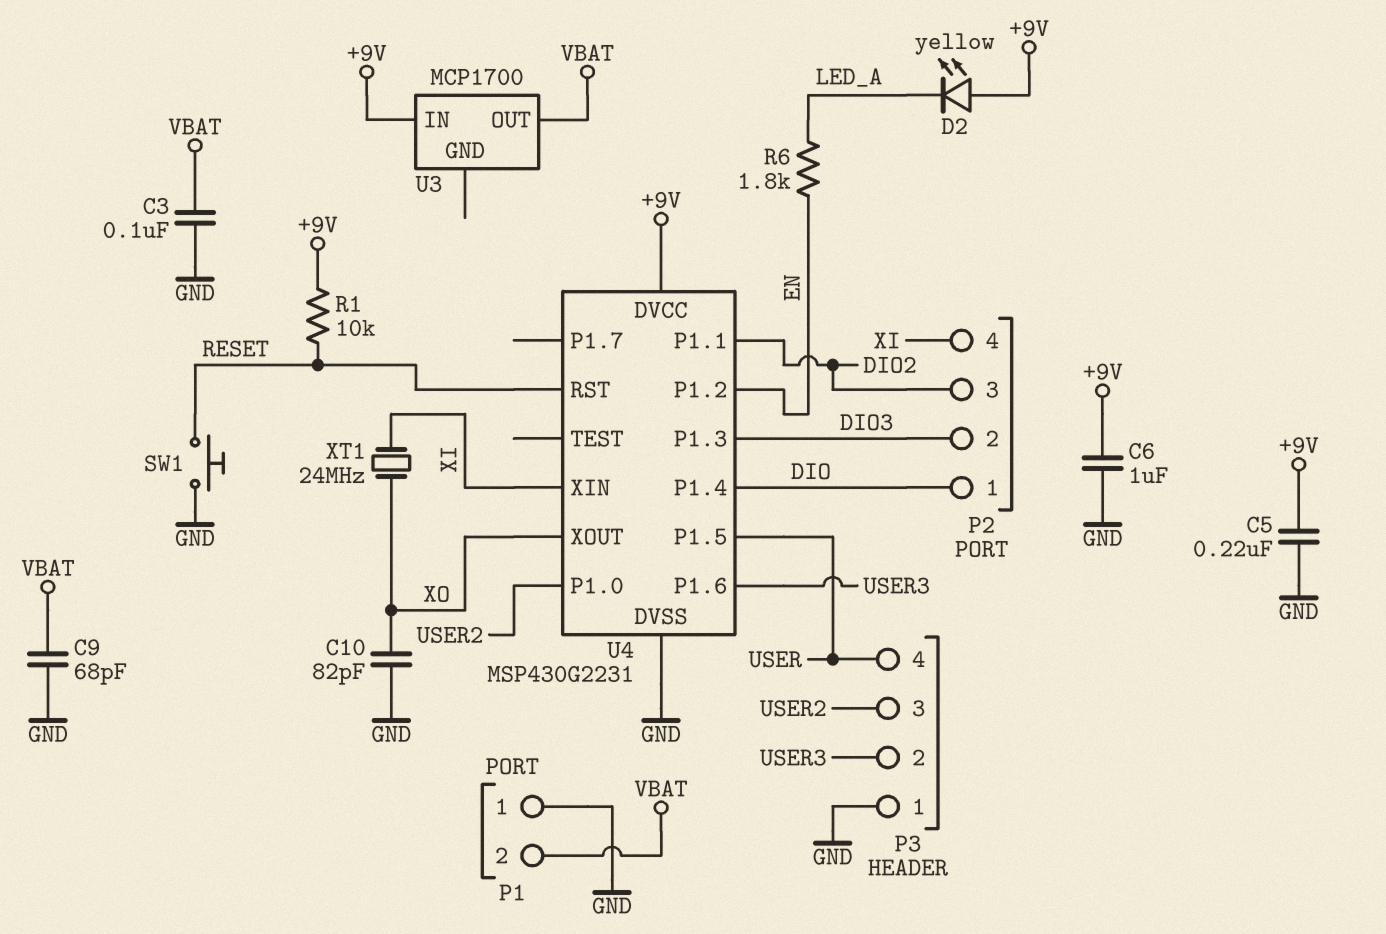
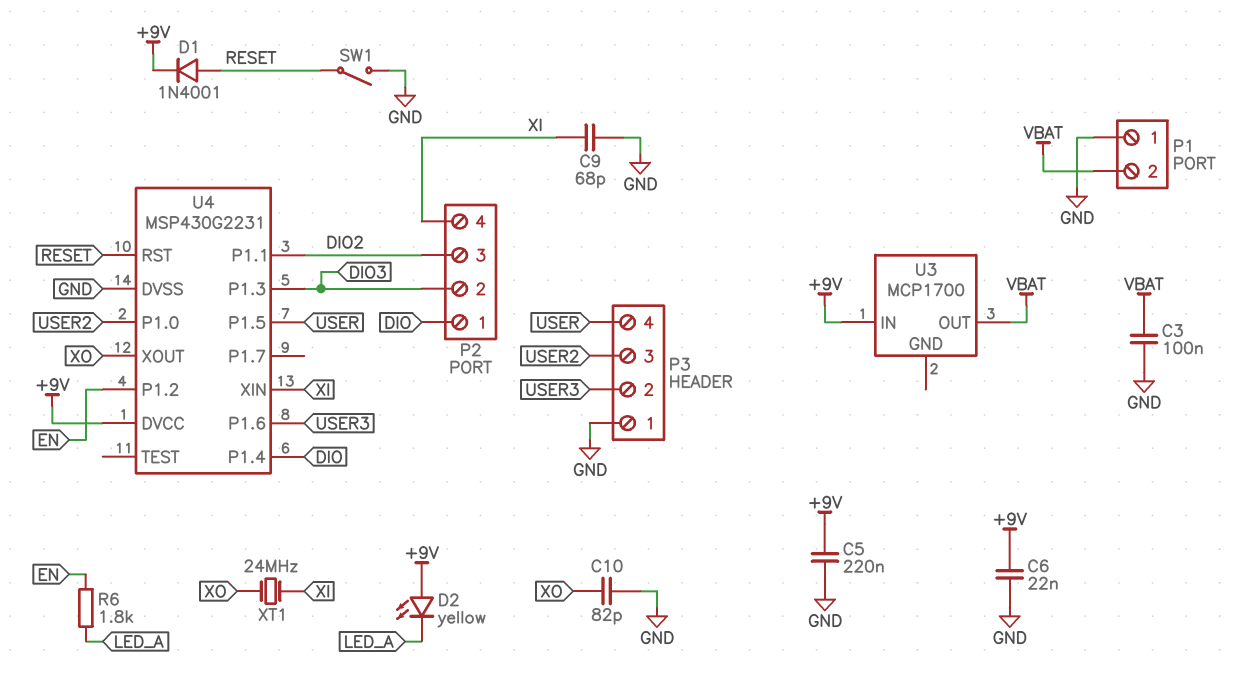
C6: 1uF (+9V, GND) -> 22nF (+9V, GND)
C9: 68pF (GND, VBAT) -> 68pF (GND, XI)
D1: none -> diode 1N4001 (A RESET, K +9V)
R1: 10k (+9V, RESET) -> none
SW1: button (GND, RESET) -> switch (GND, RESET)

